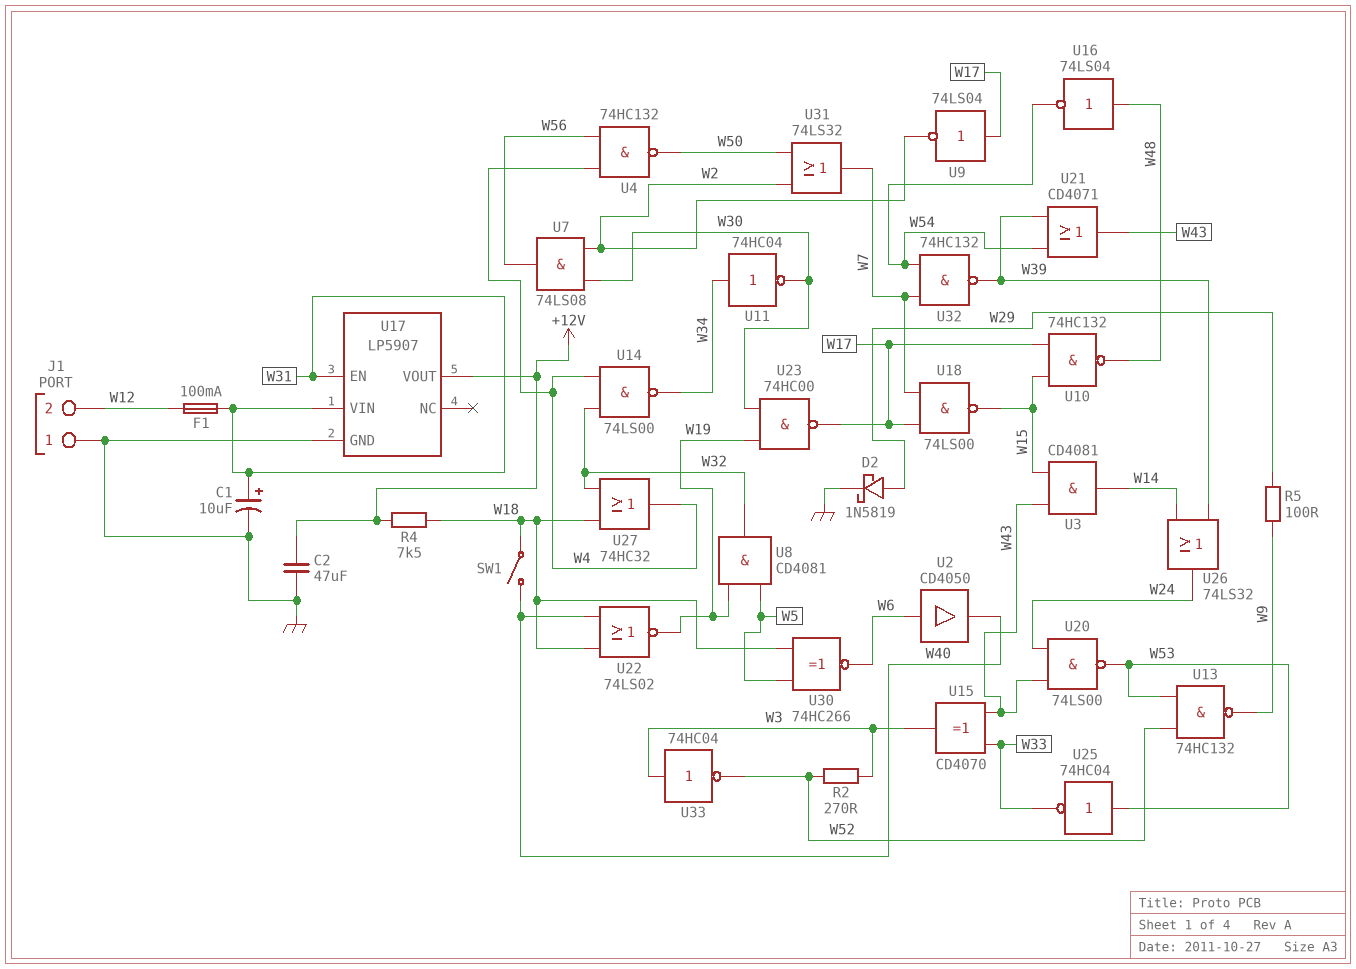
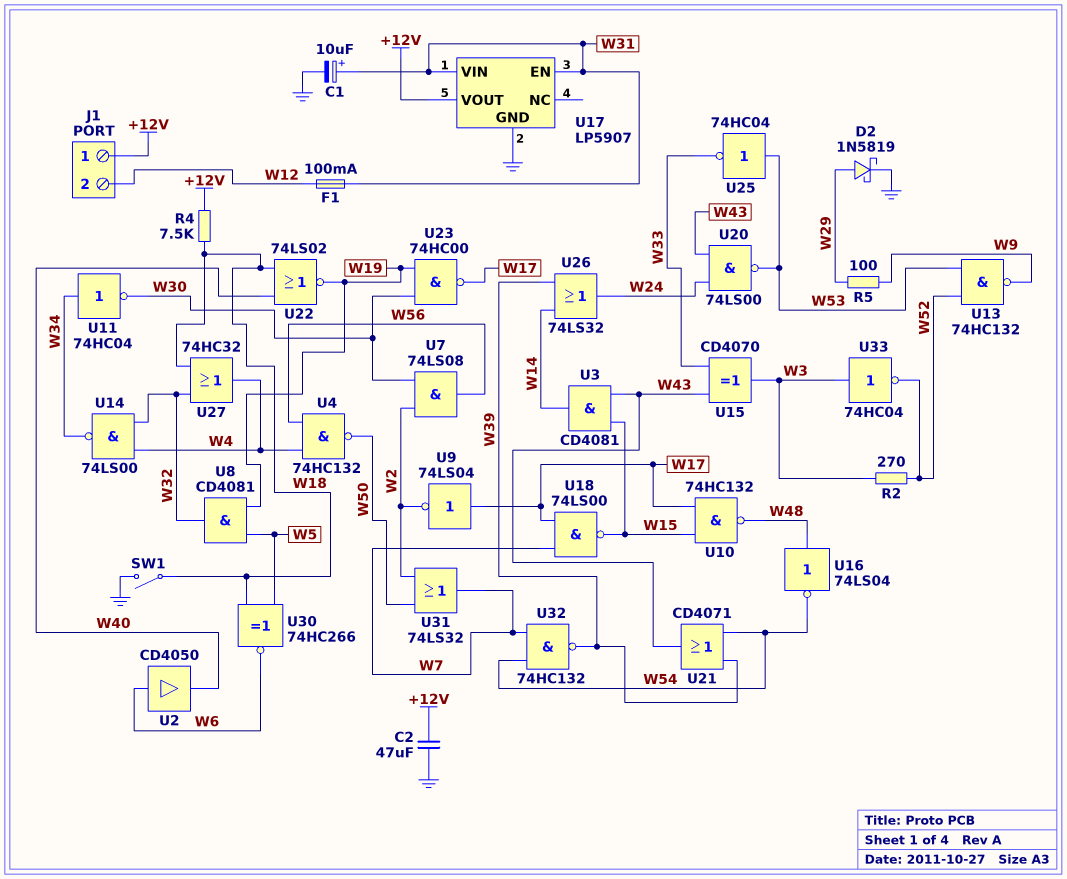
J1 pin 1: GND -> +12V
SW1: switch (W18, W40) -> switch (GND, W18)

